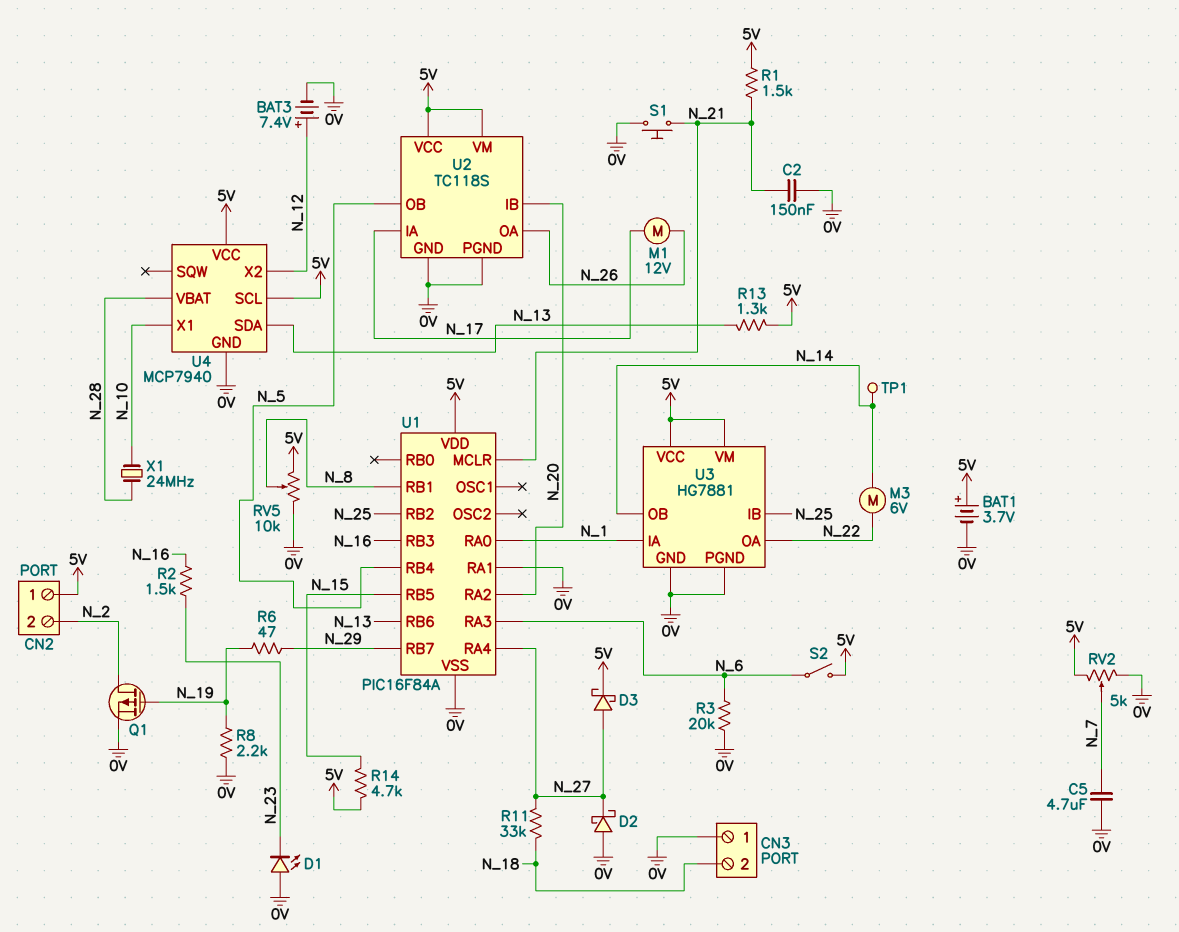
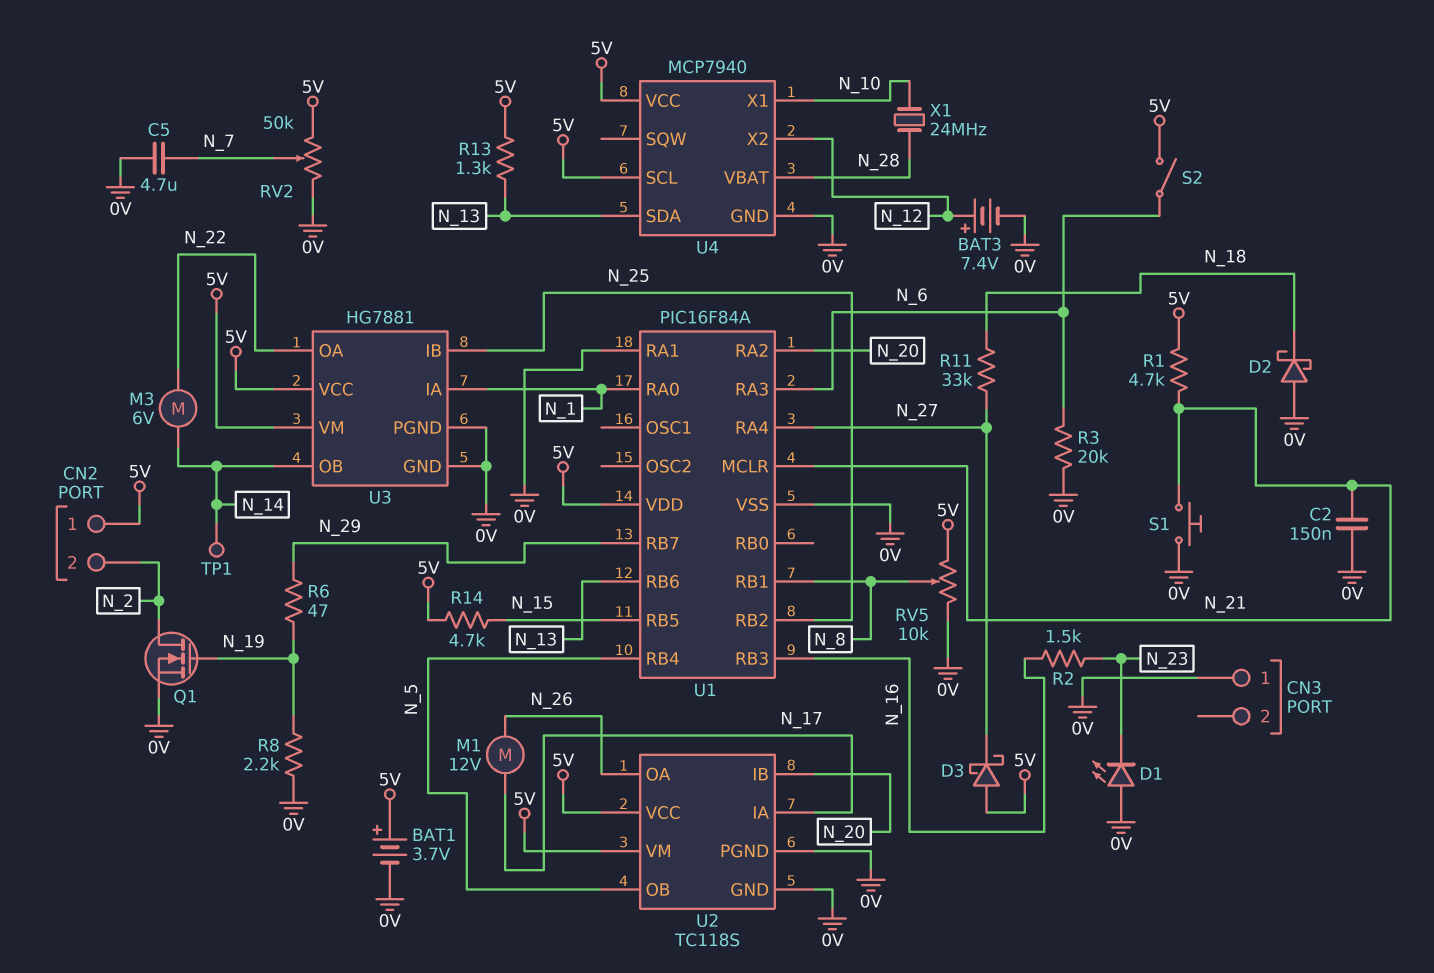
CN3 pin 2: N_18 -> none
D2: schottky (A 0V, K N_27) -> schottky (A 0V, K N_18)
D3: schottky (A N_27, K 5V) -> schottky (A 5V, K N_27)
Q1: PMOS (G N_19, D N_2, S 0V) -> NMOS (G N_19, D N_2, S 0V)
R1: 1.5k (5V, N_21) -> 4.7k (5V, N_21)
RV2: 5k (0V, 5V, wiper N_7) -> 50k (0V, 5V, wiper N_7)

